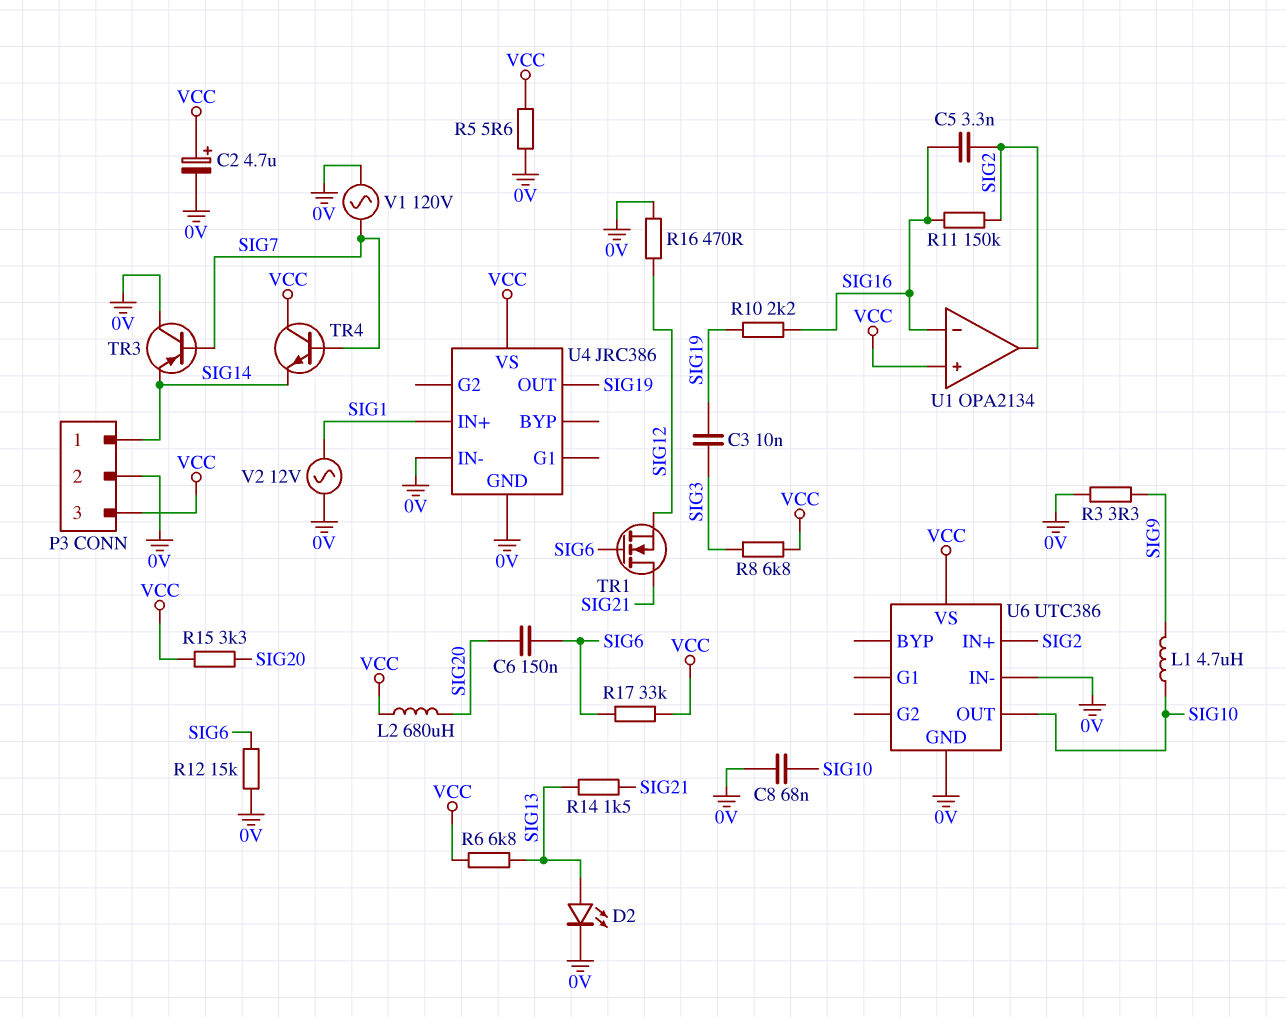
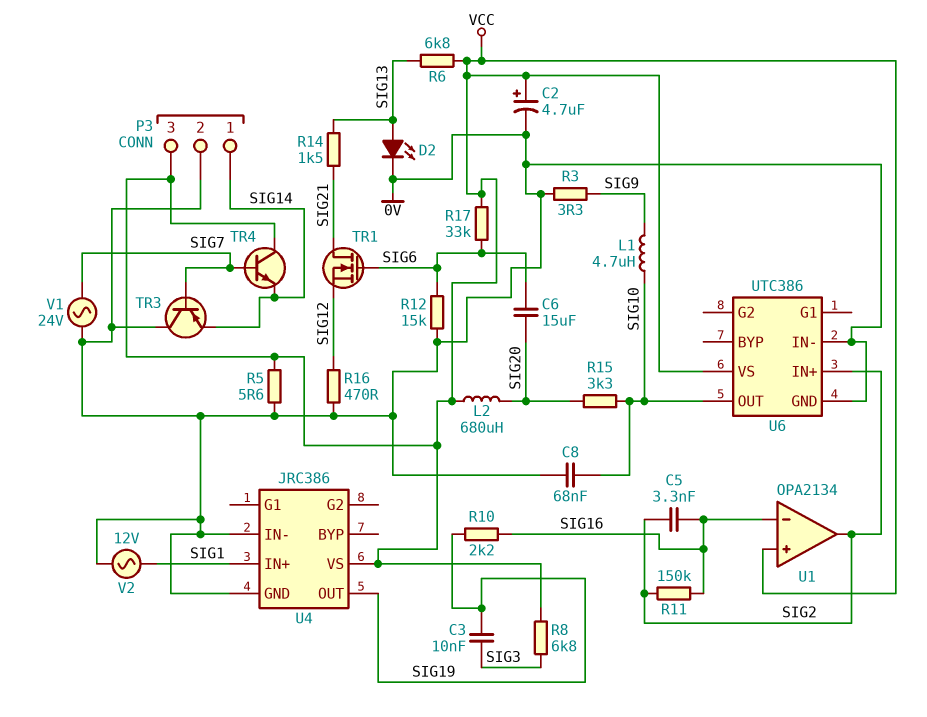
C6: 150nF (SIG6, SIG20) -> 15uF (SIG6, SIG20)
R15: 3.3k (SIG20, VCC) -> 3.3k (SIG10, SIG20)
V1: AC 120V (0V, SIG7) -> AC 24V (0V, SIG7)

